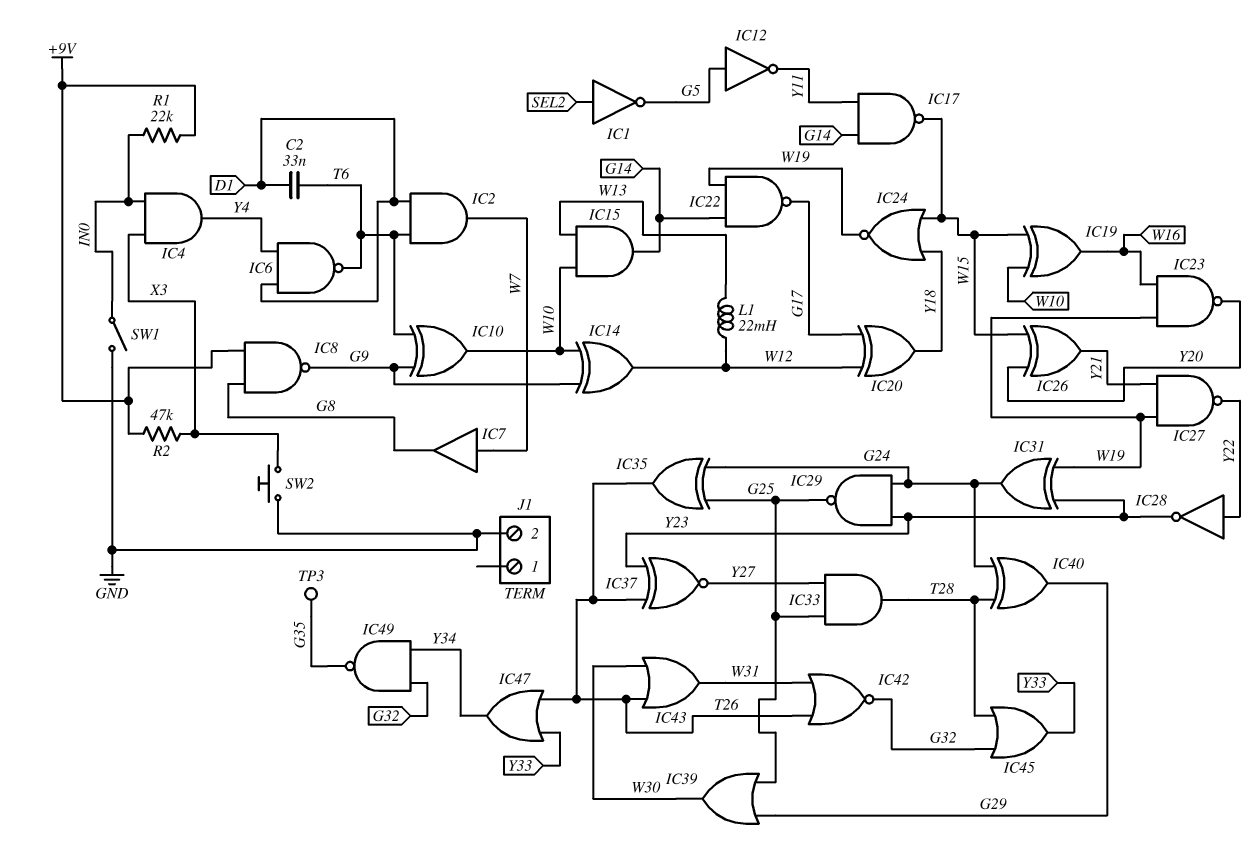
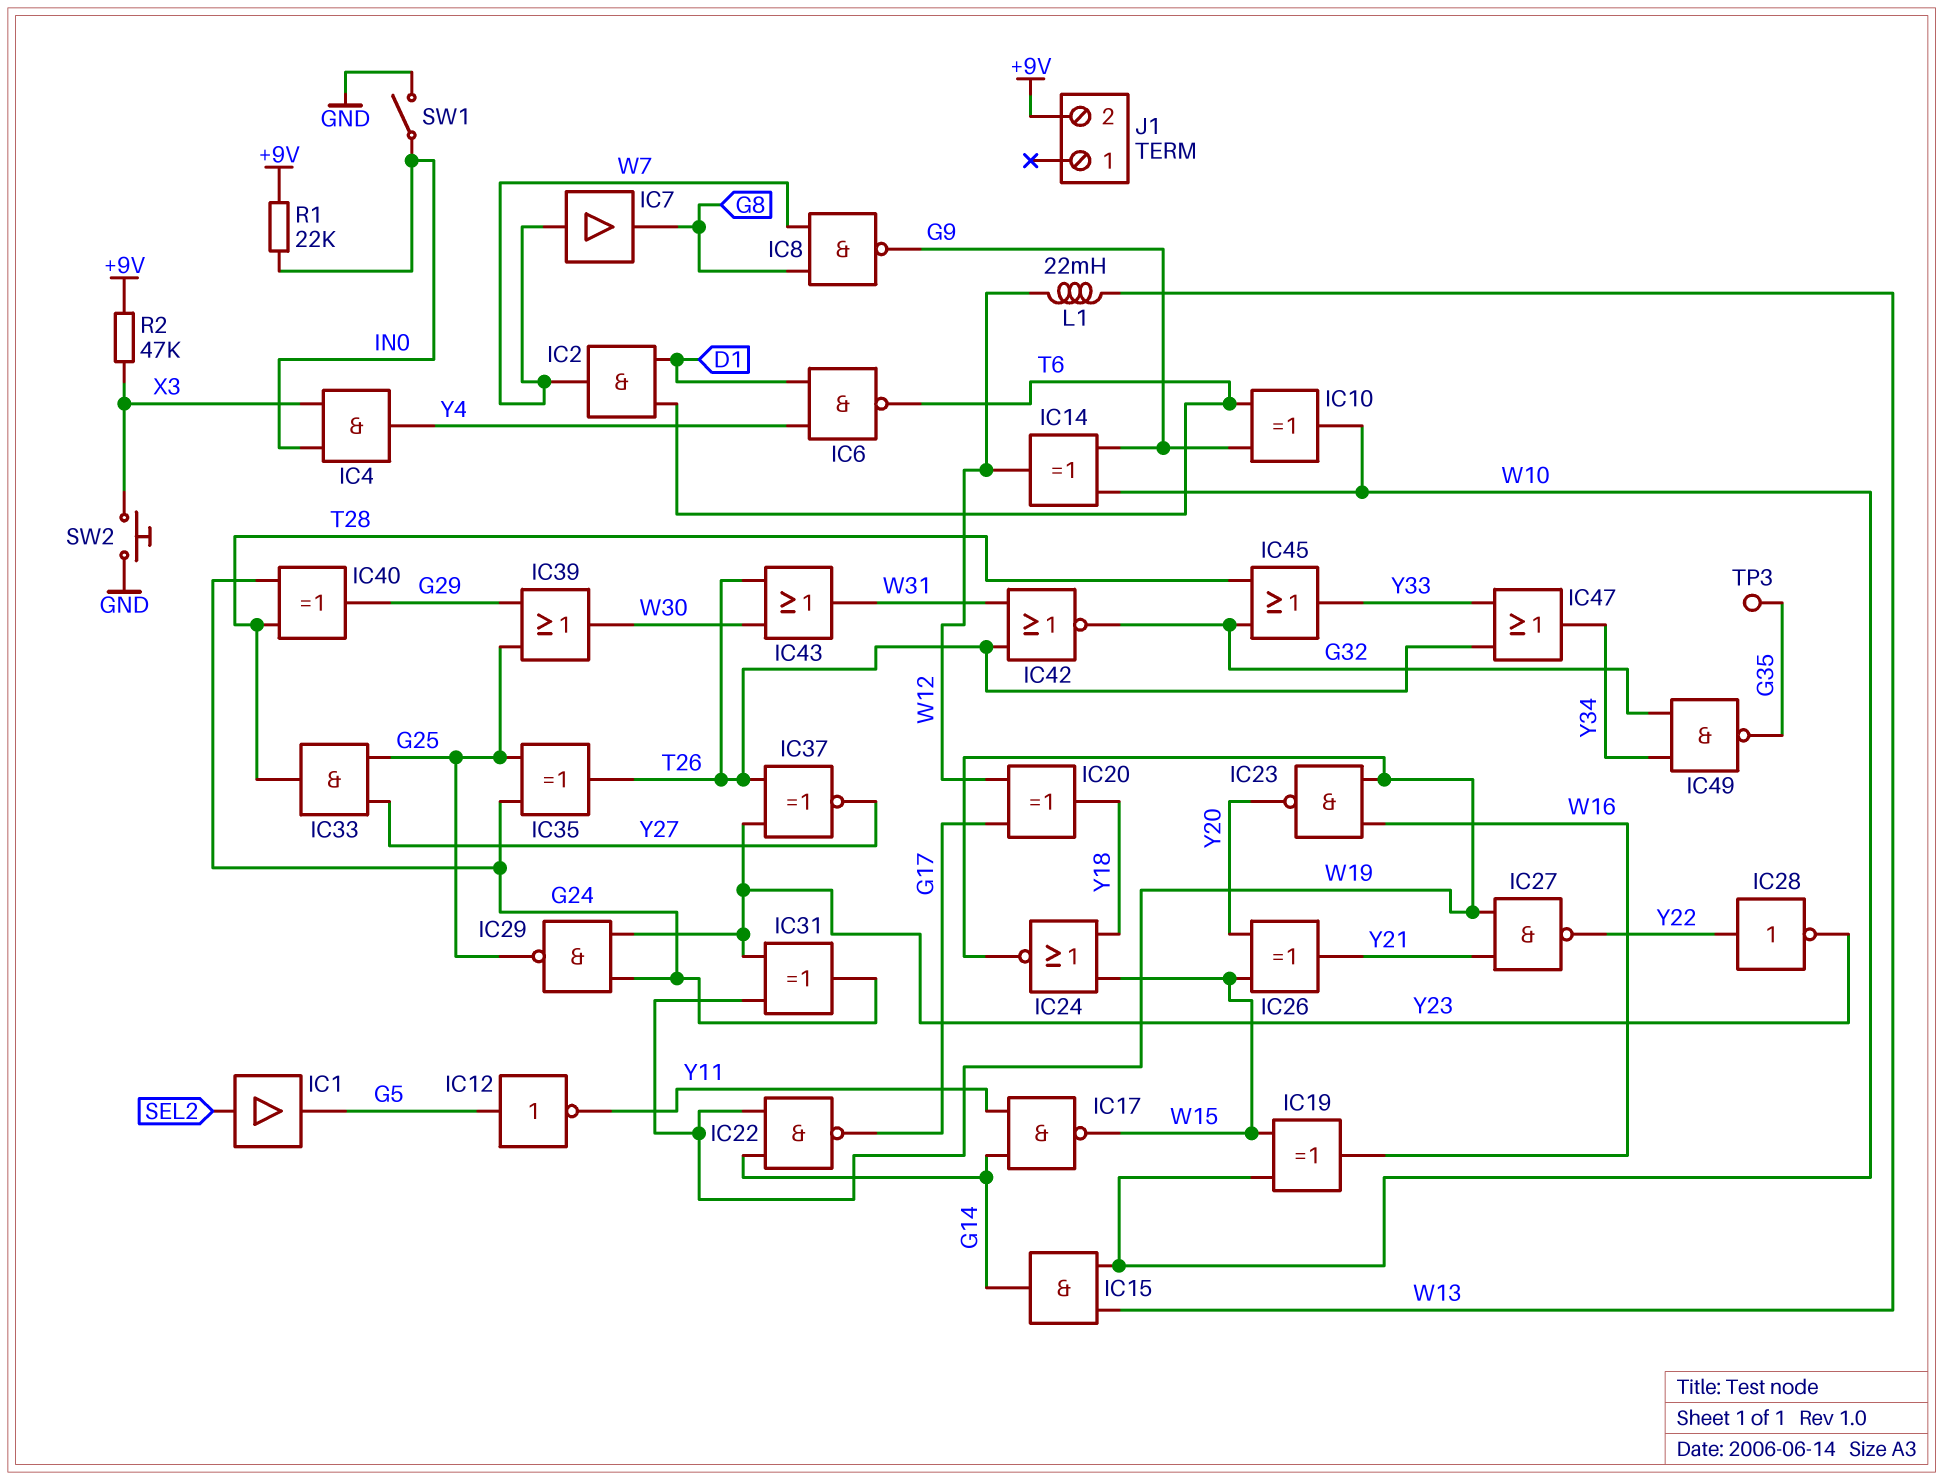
C2: 33nF (D1, T6) -> none
IC1: NOT (in SEL2, out G5) -> buffer (in SEL2, out G5)
IC8: NAND (in +9V, in G8, out G9) -> NAND (in G8, in W7, out G9)
J1 pin 2: GND -> +9V

